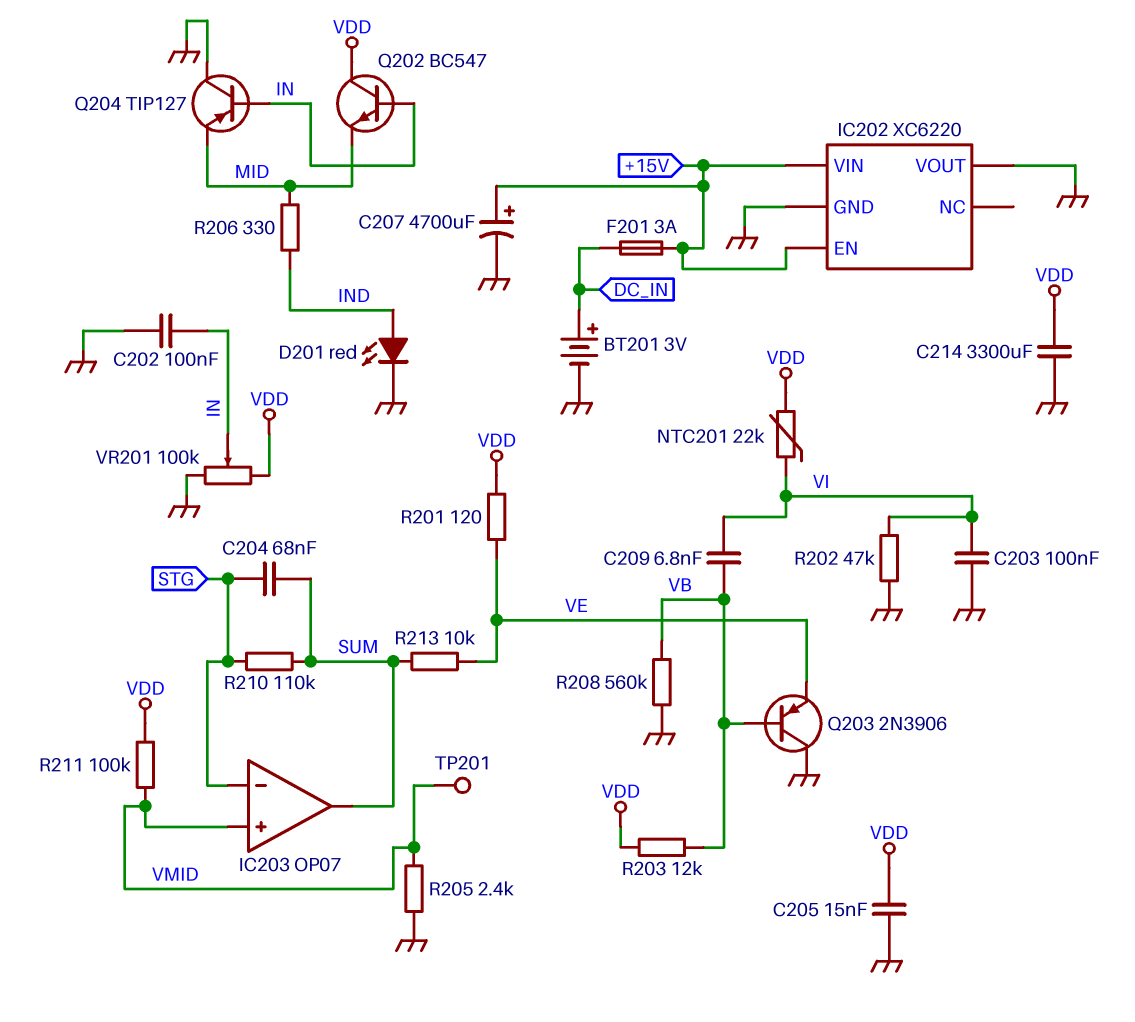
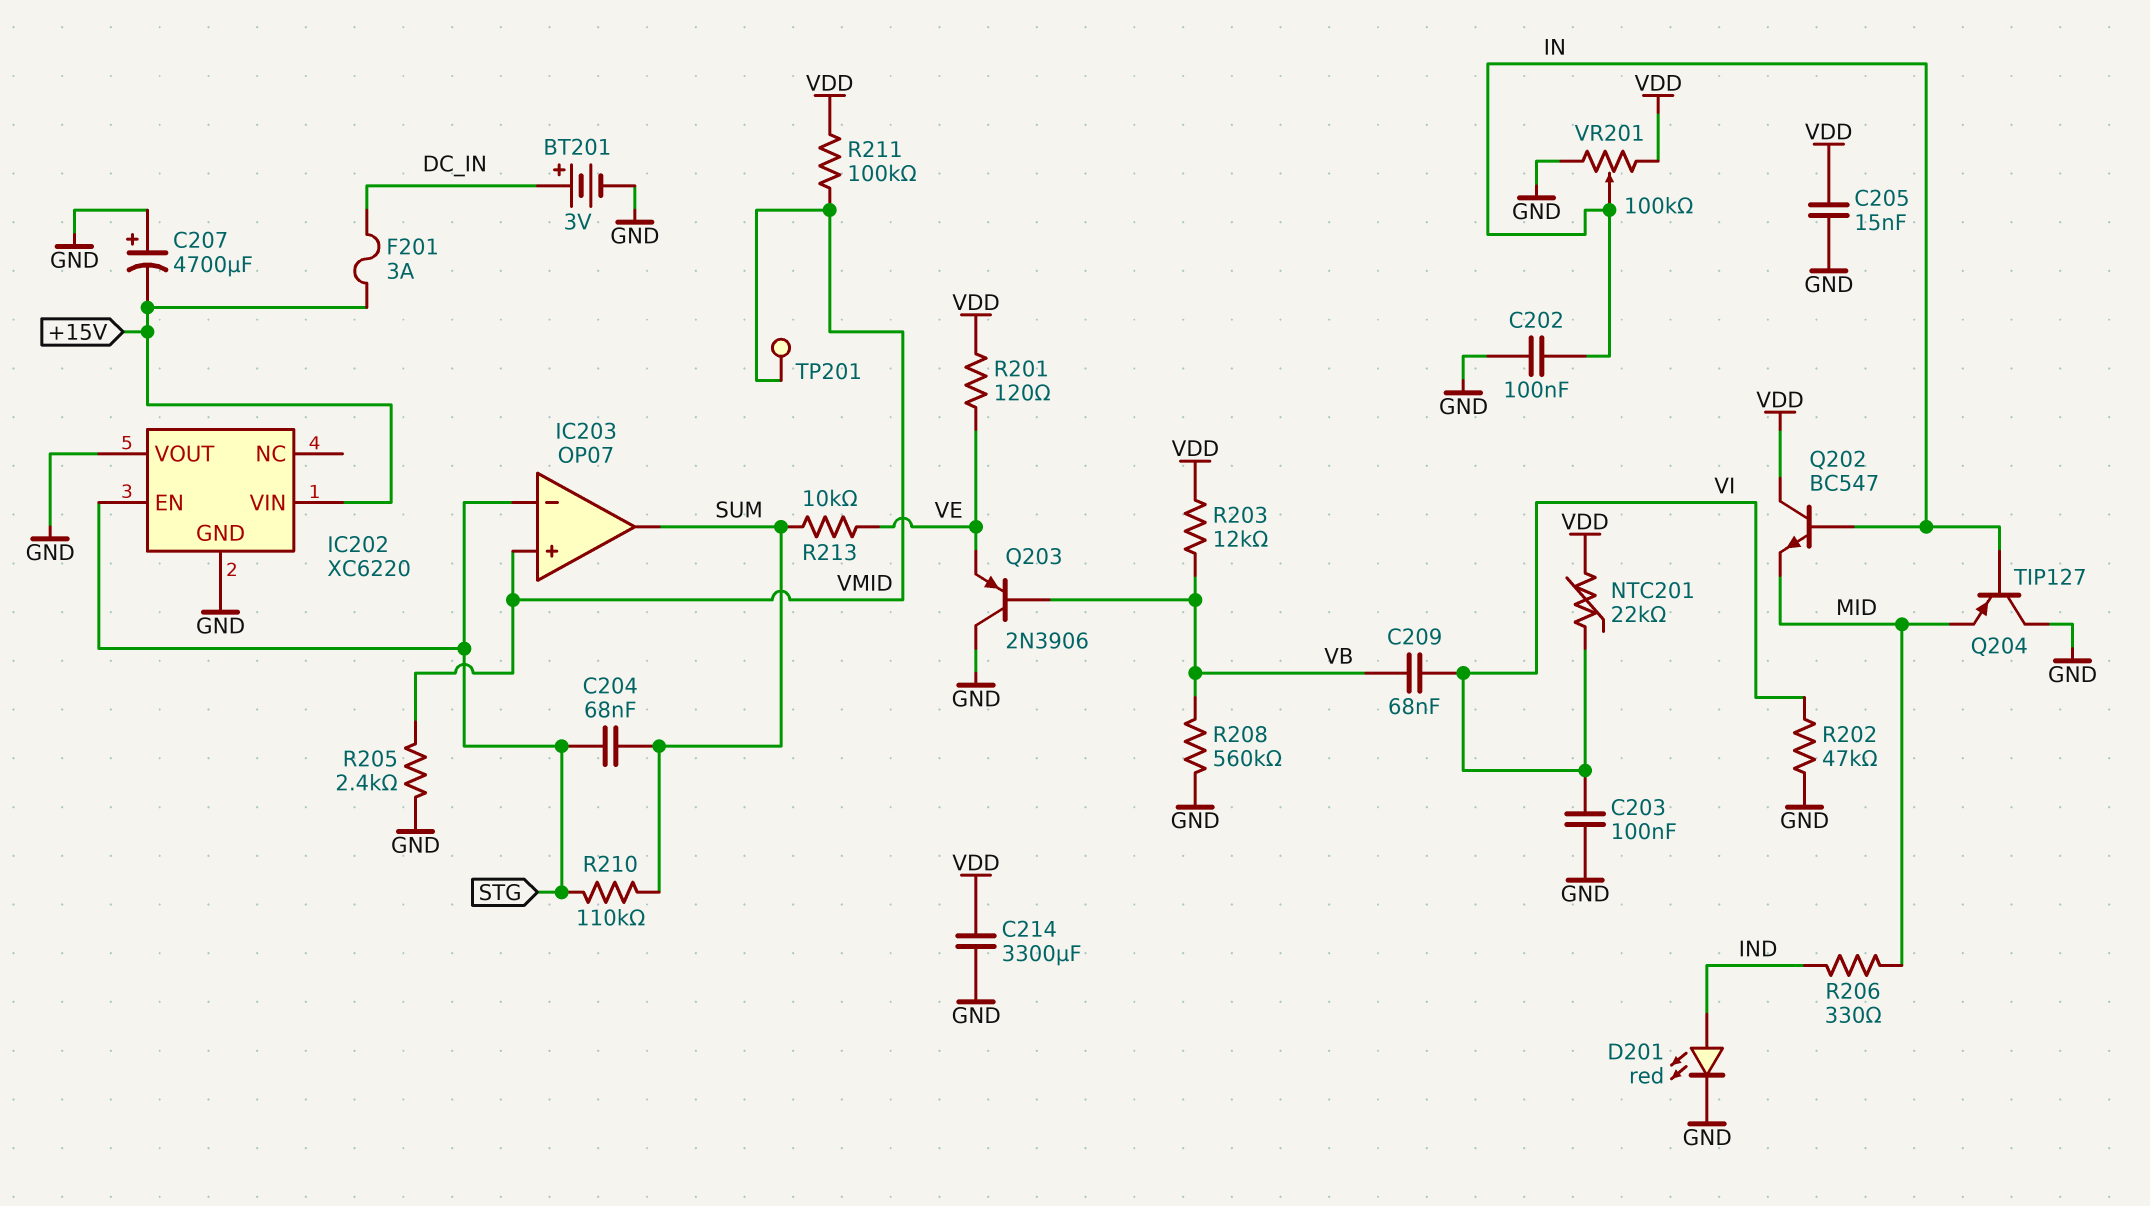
C207: 4700uF (plus +15V, minus GND) -> 4700uF (plus GND, minus +15V)
C209: 6.8nF (VB, VI) -> 68nF (VB, VI)
IC202 pin EN: +15V -> STG

